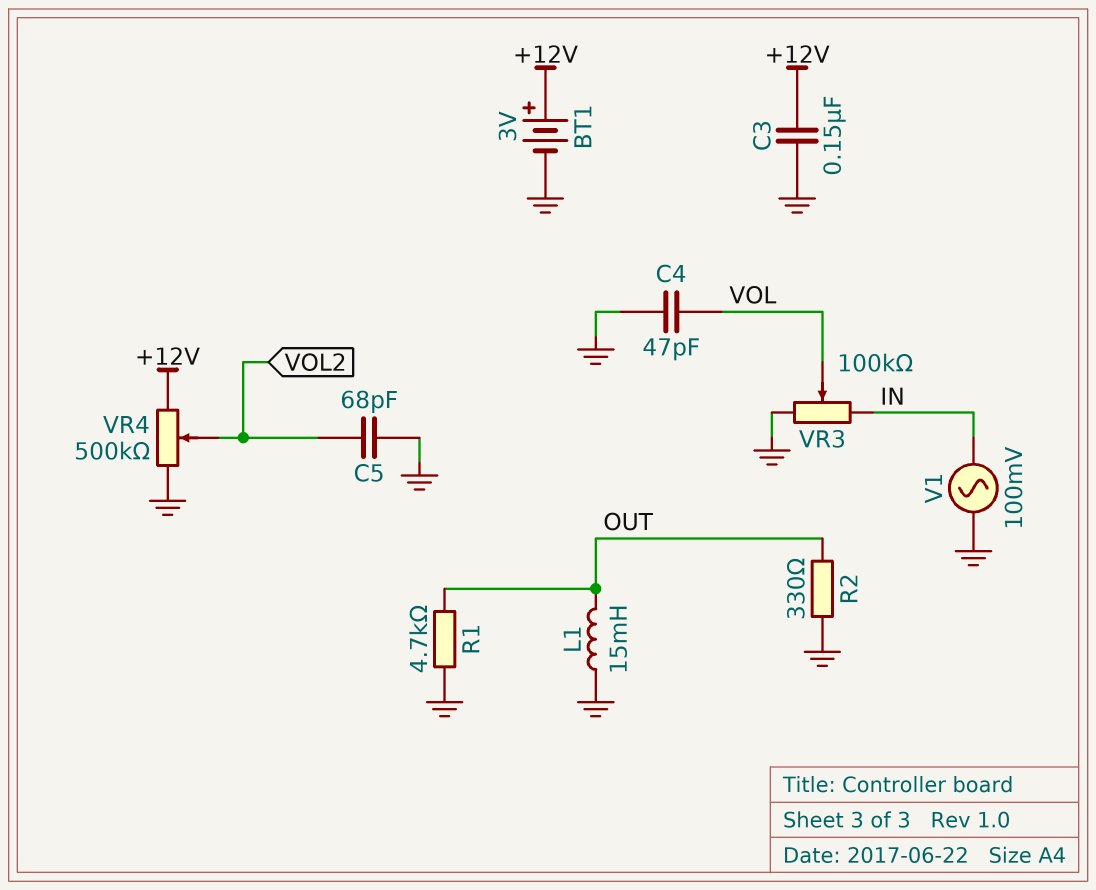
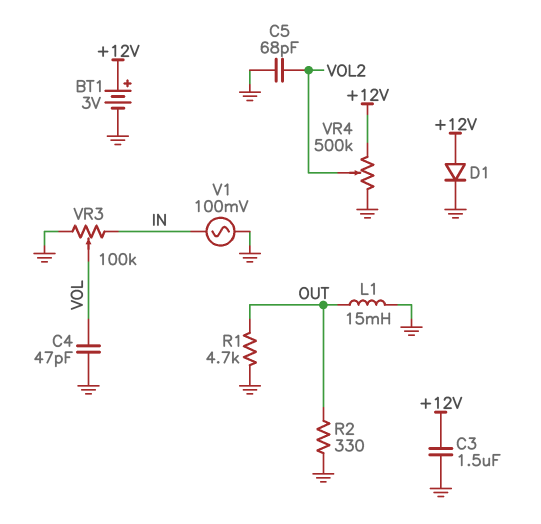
C3: 150nF (+12V, GND) -> 1.5uF (+12V, GND)
D1: none -> diode (A +12V, K GND)

